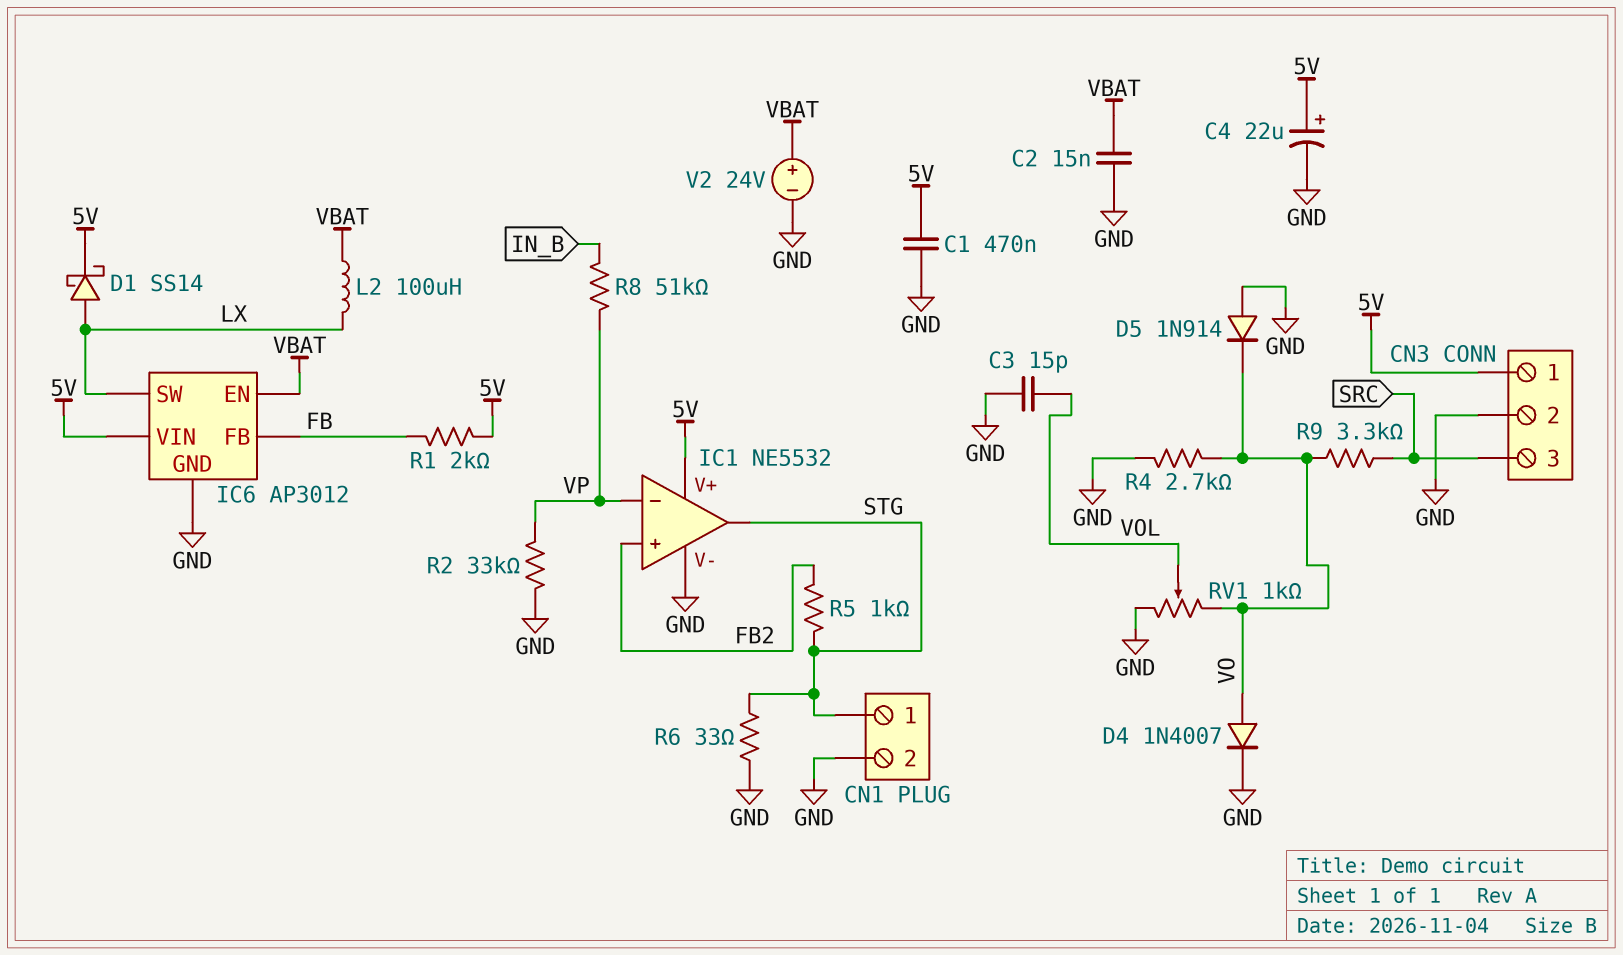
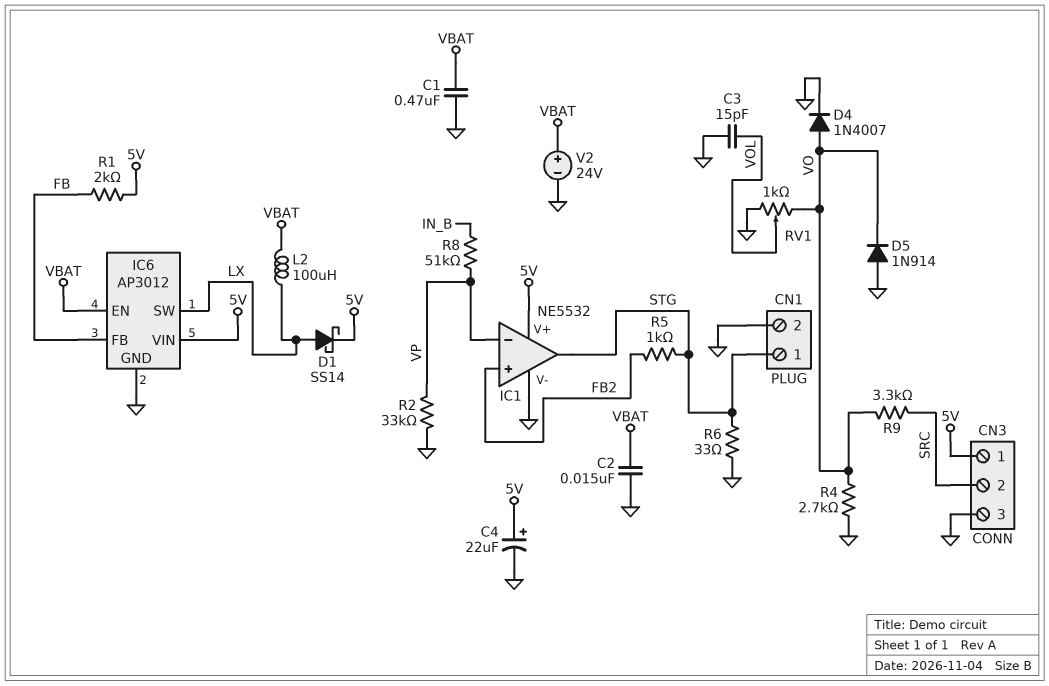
C1: 470nF (5V, GND) -> 470nF (GND, VBAT)
CN3 pin 2: GND -> SRC
CN3 pin 3: SRC -> GND

